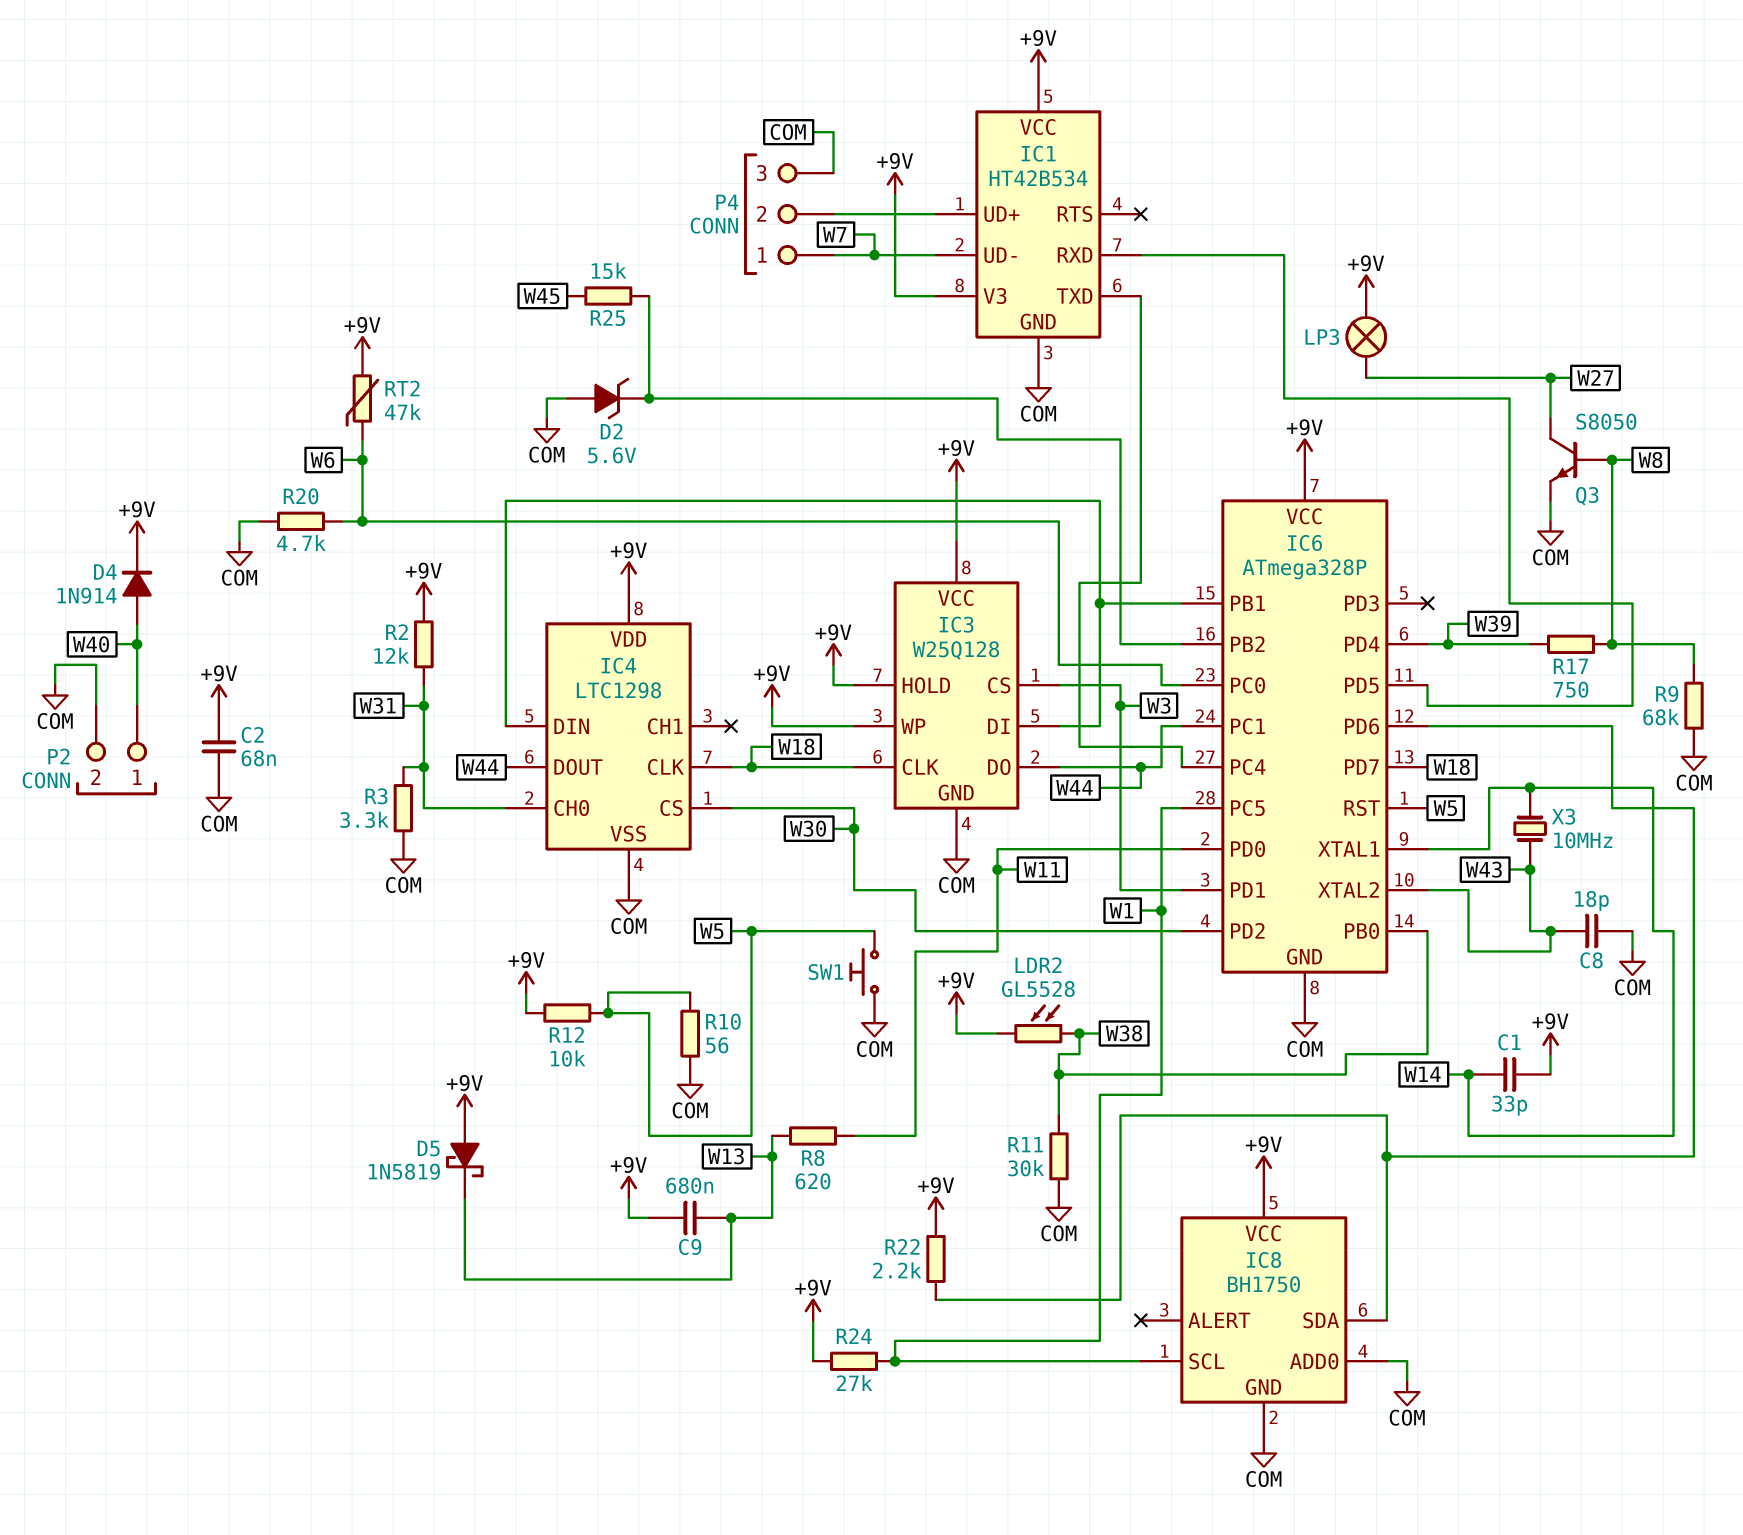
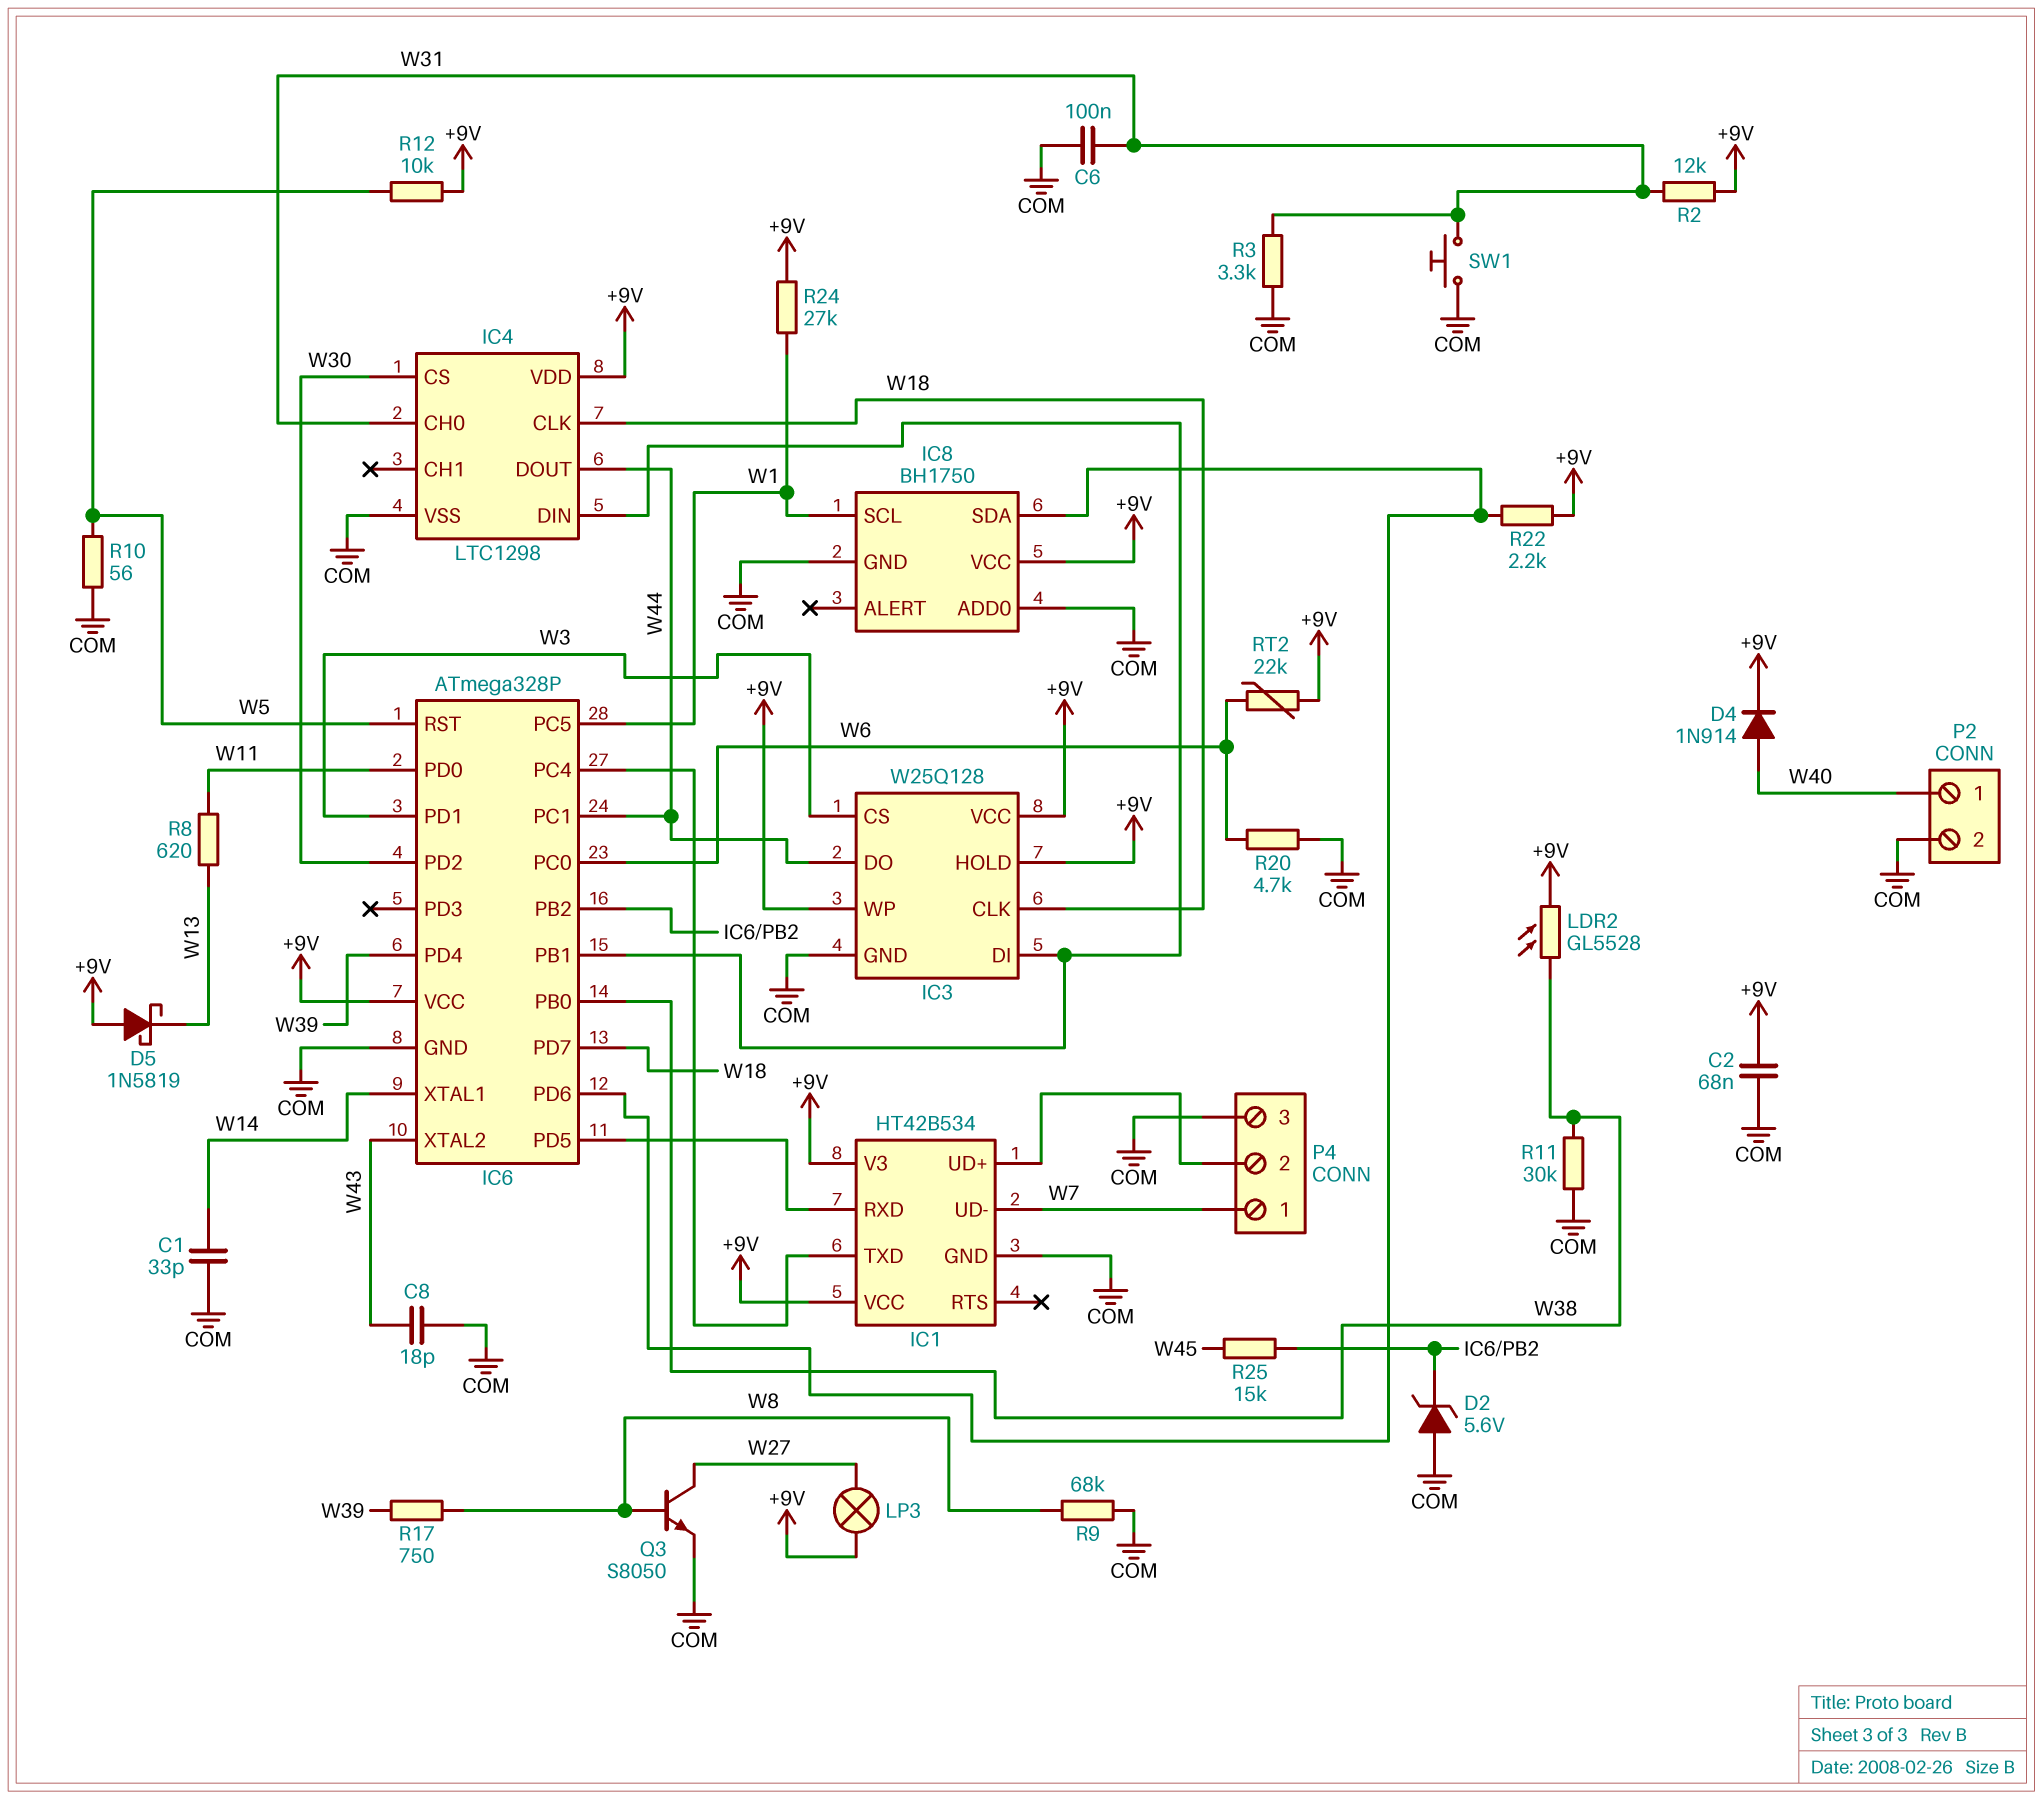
C1: 33pF (+9V, W14) -> 33pF (COM, W14)
C6: none -> 100nF (COM, W31)
C9: 680nF (+9V, W13) -> none
RT2: 47k (+9V, W6) -> 22k (+9V, W6)
SW1: button (COM, W5) -> button (COM, W31)
X3: 10MHz (W14, W43) -> none

